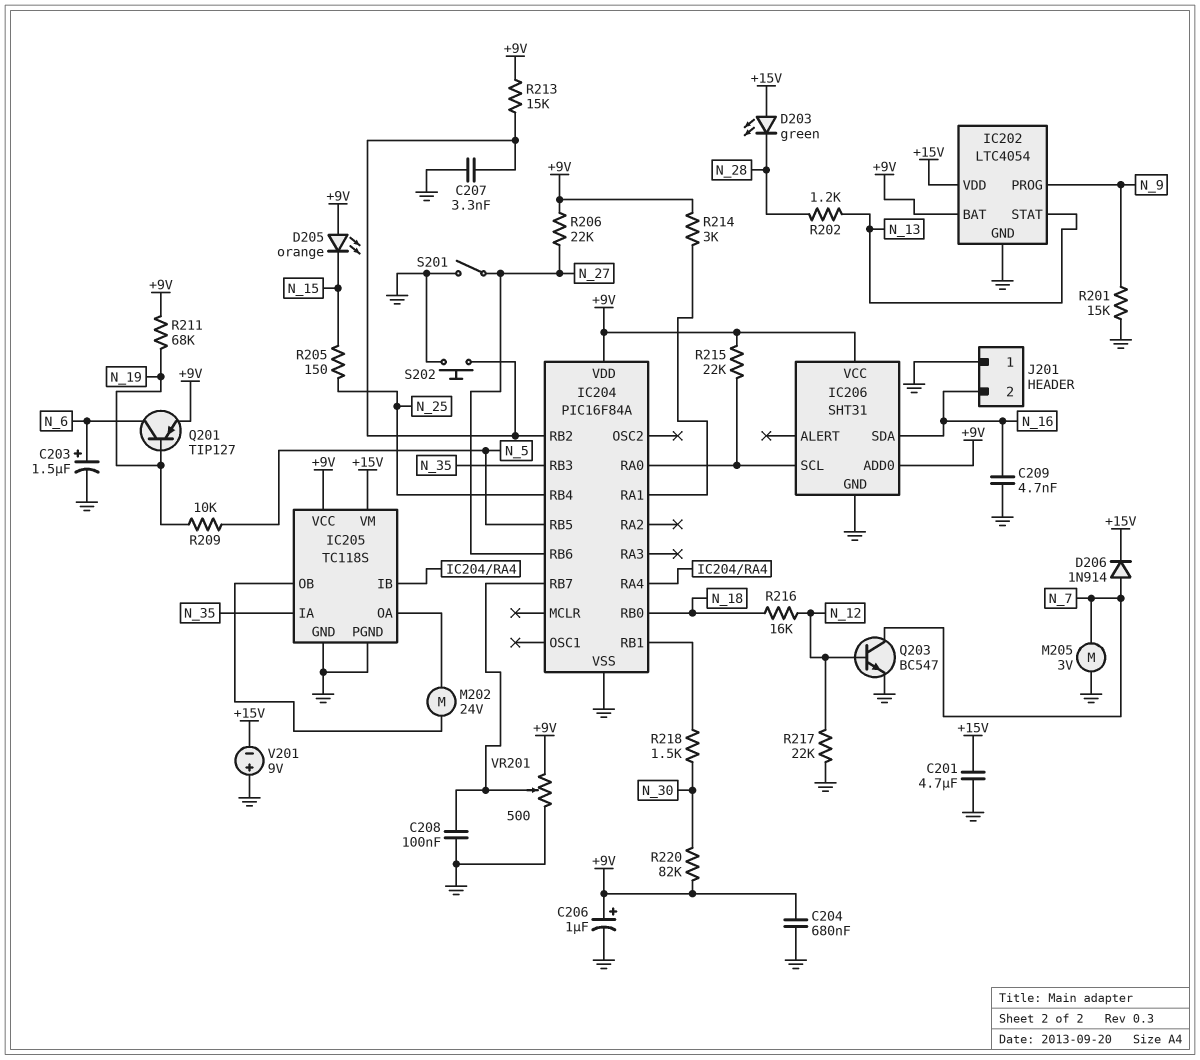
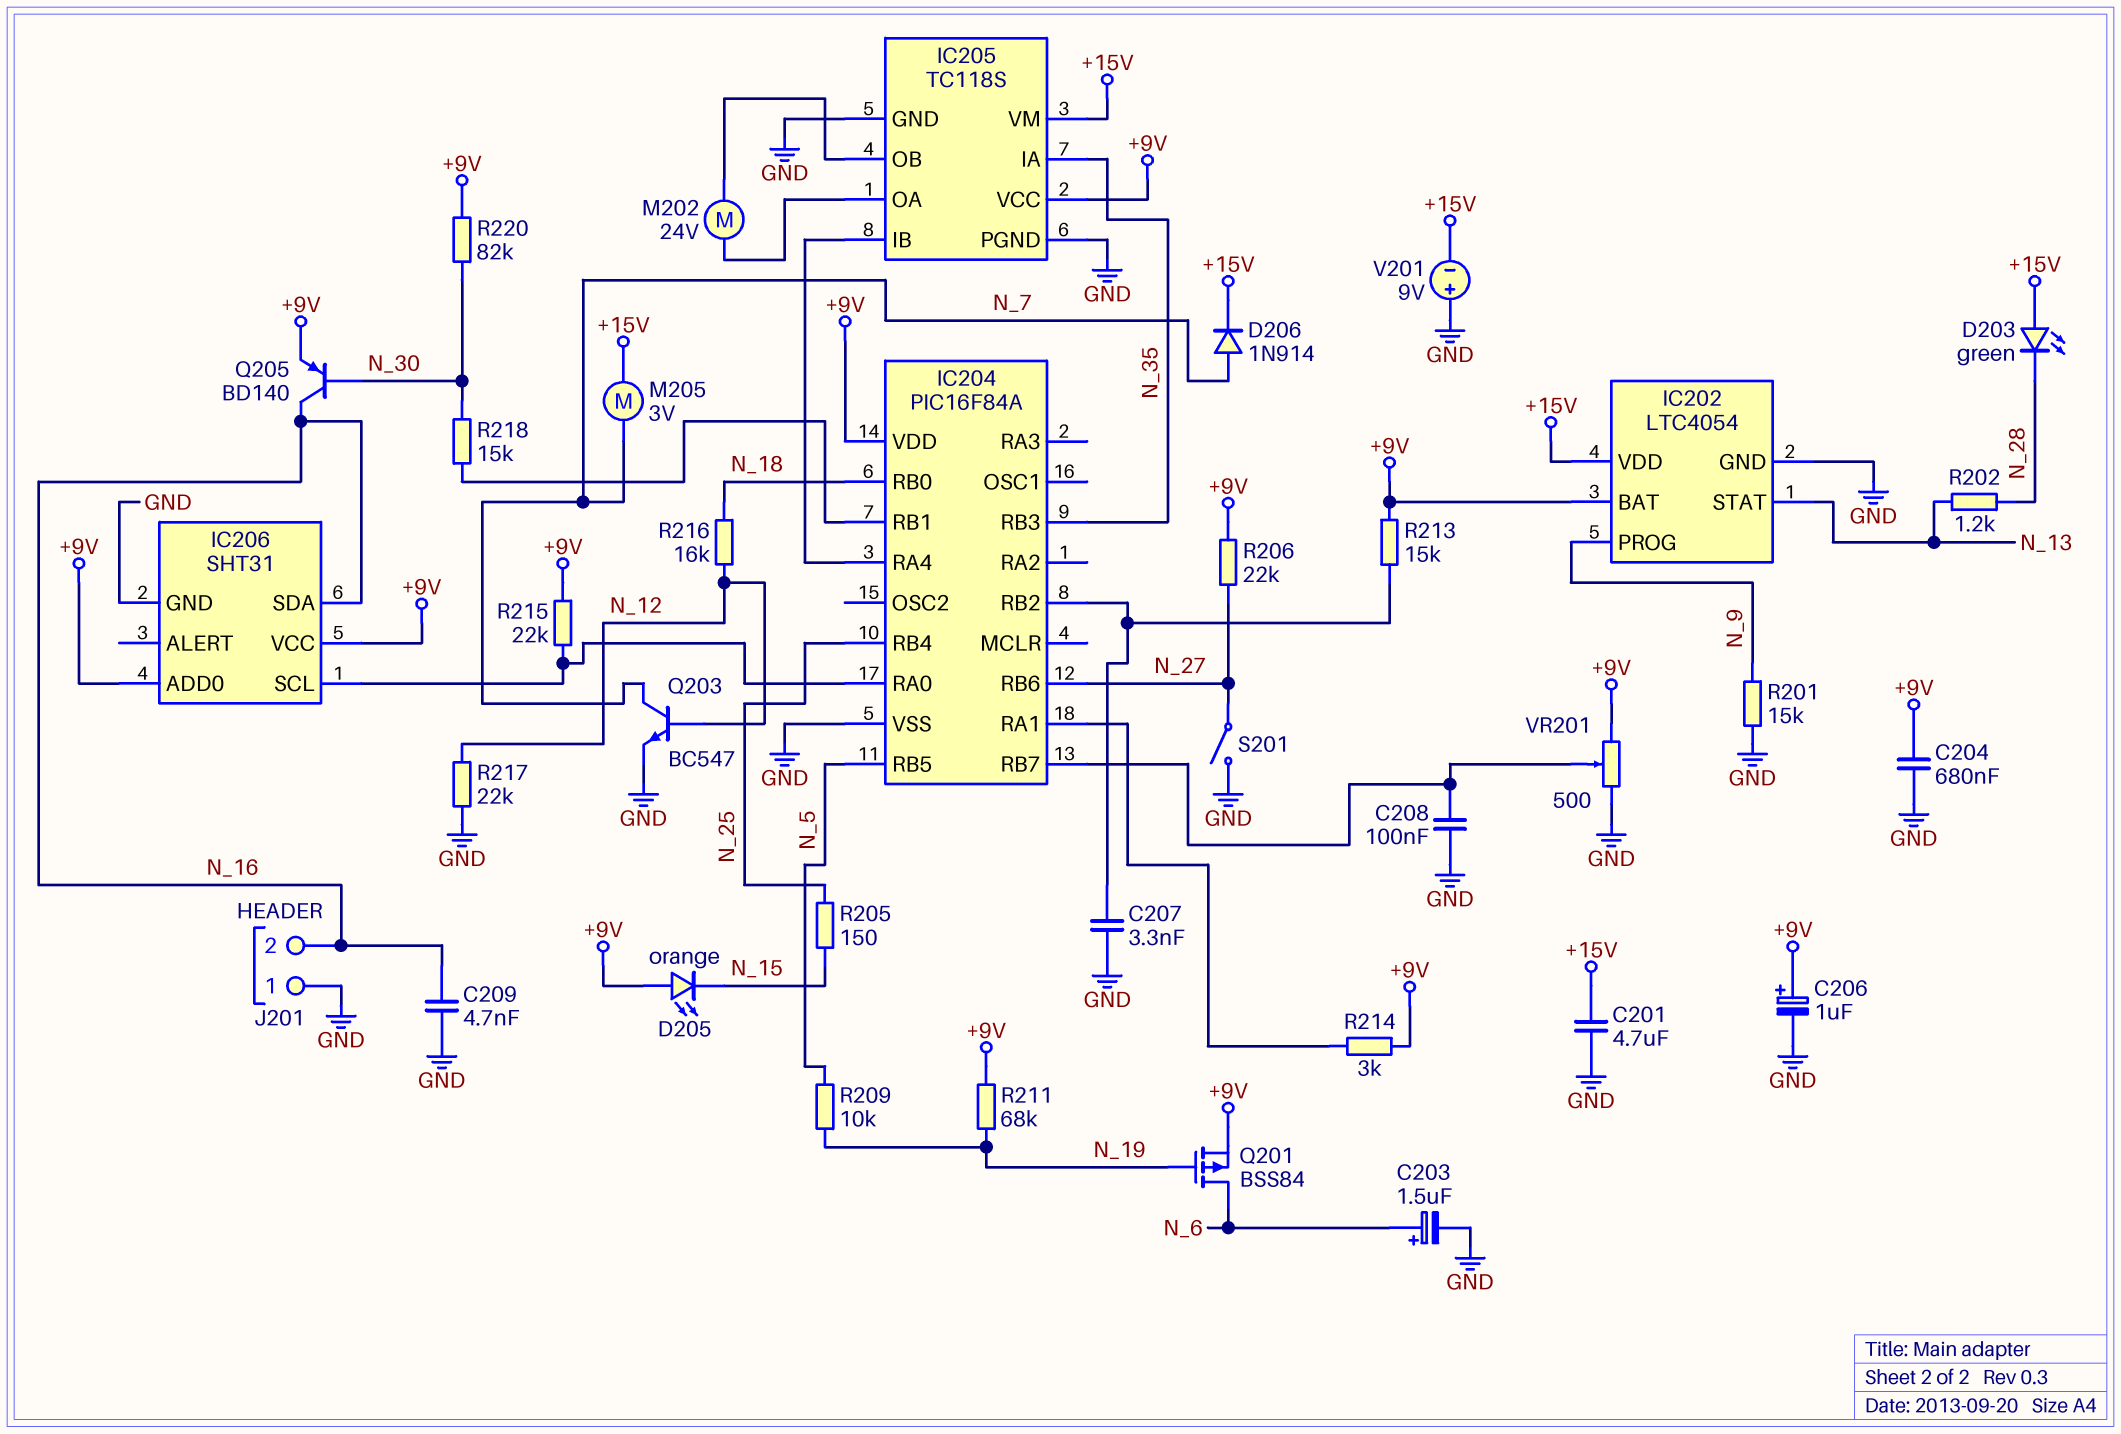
M205: motor 3V (GND, N_7) -> motor 3V (+15V, N_7)
Q201: PNP TIP127 (B N_19, C N_6, E +9V) -> PMOS BSS84 (G N_19, D N_6, S +9V)
Q205: none -> PNP BD140 (B N_30, C N_16, E +9V)
R218: 1.5k (IC204/RB1, N_30) -> 15k (IC204/RB1, N_30)
S202: button (GND, IC204/RB2) -> none

